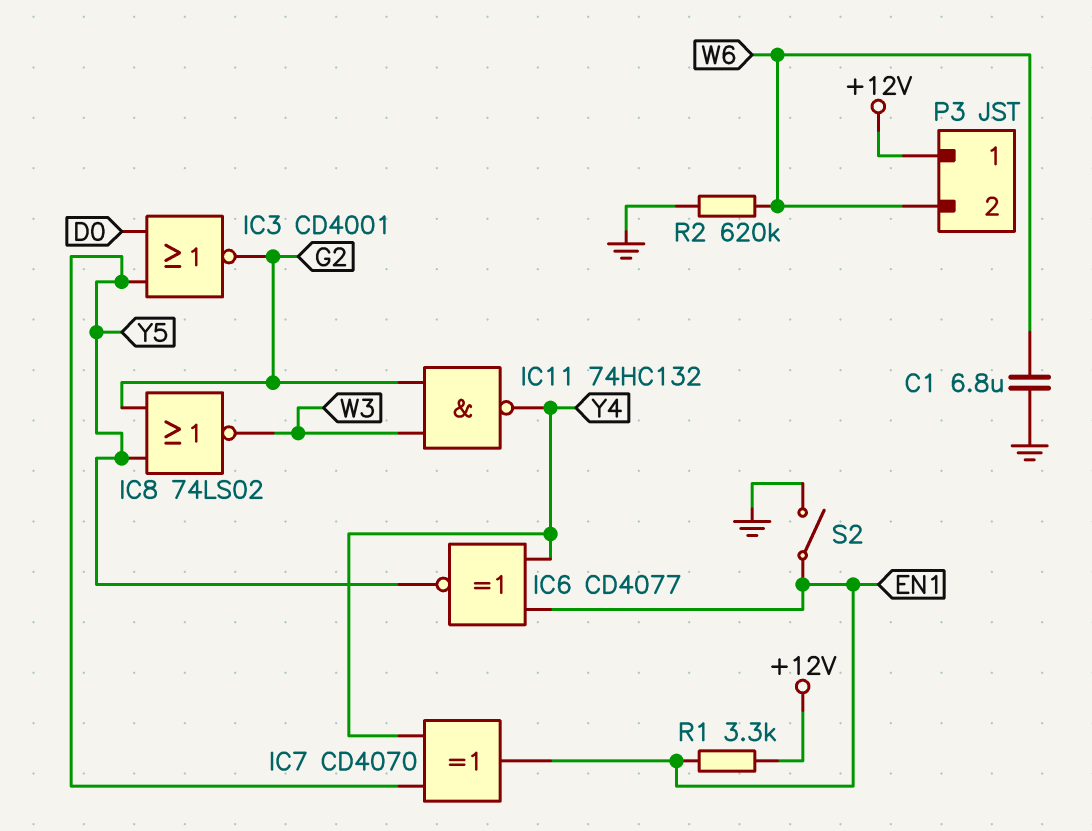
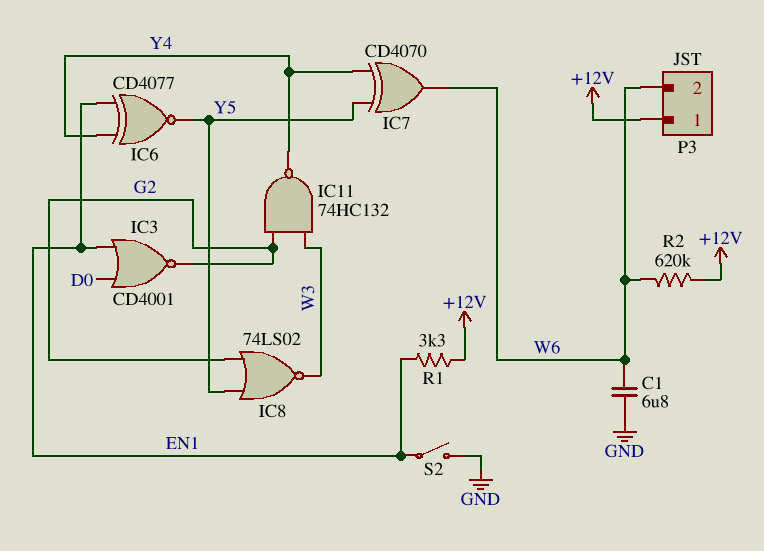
IC3: NOR CD4001 (in D0, in Y5, out G2) -> NOR CD4001 (in D0, in EN1, out G2)
IC7: XOR CD4070 (in Y4, in Y5, out EN1) -> XOR CD4070 (in Y4, in Y5, out W6)
R2: 620k (GND, W6) -> 620k (+12V, W6)

